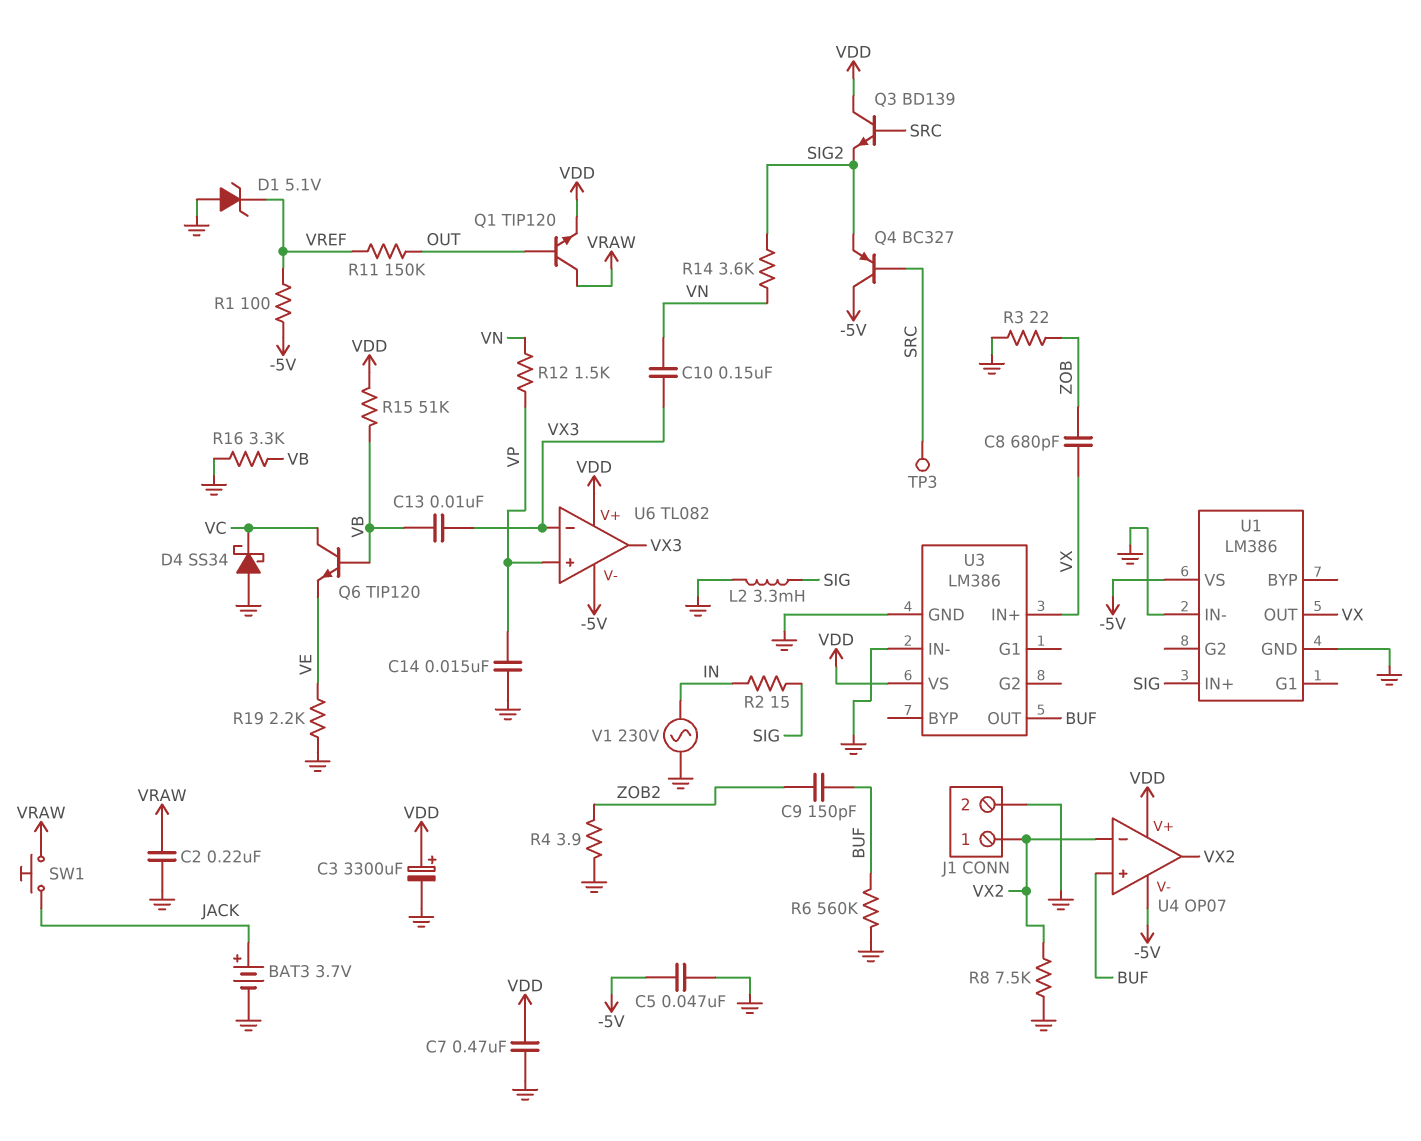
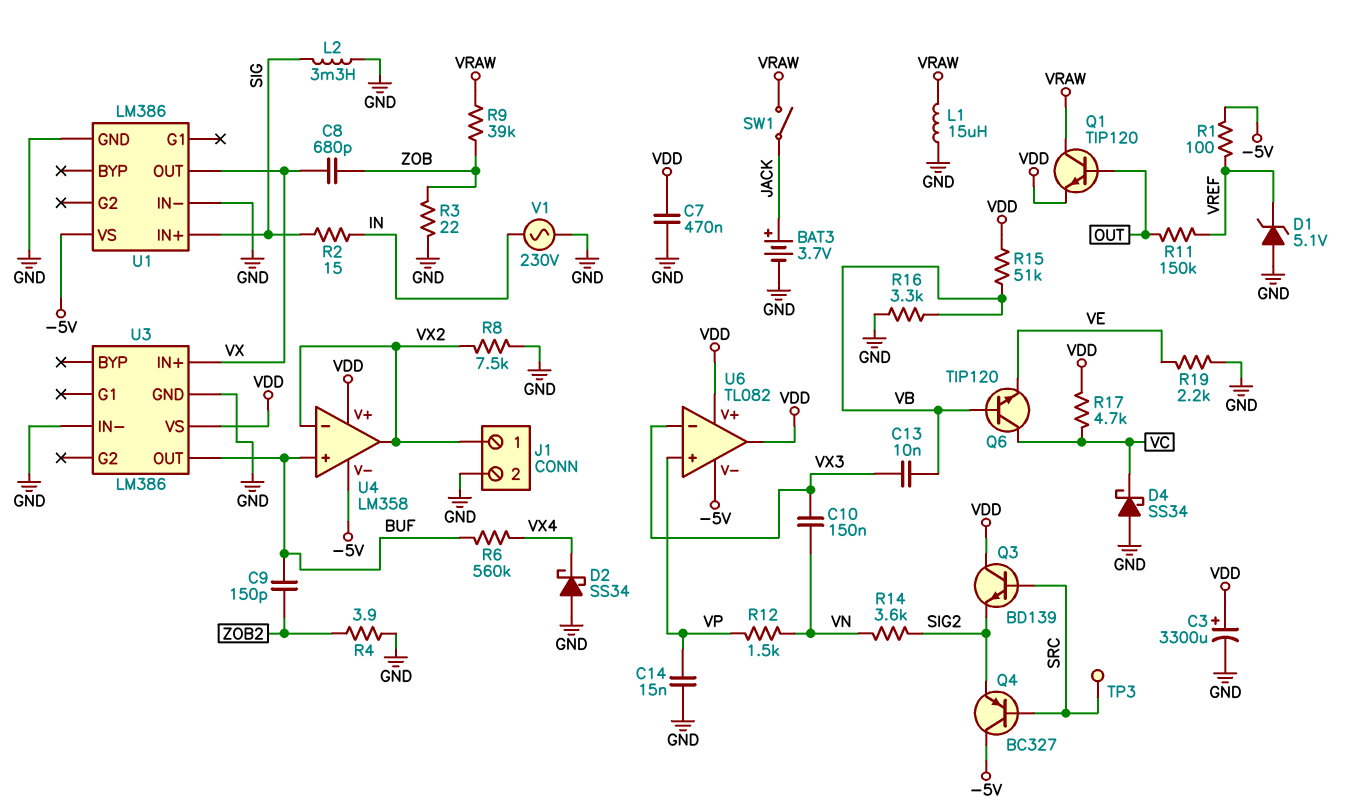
C2: 220nF (GND, VRAW) -> none
C5: 47nF (-5V, GND) -> none
D2: none -> schottky SS34 (A GND, K VX4)
L1: none -> 15uH (GND, VRAW)
R6: 560k (BUF, GND) -> 560k (BUF, VX4)
R9: none -> 39k (VRAW, ZOB)
R17: none -> 4.7k (VC, VDD)
SW1: button (JACK, VRAW) -> switch (JACK, VRAW)
U4: OP07 -> LM358
U6 pin out: VX3 -> VDD

